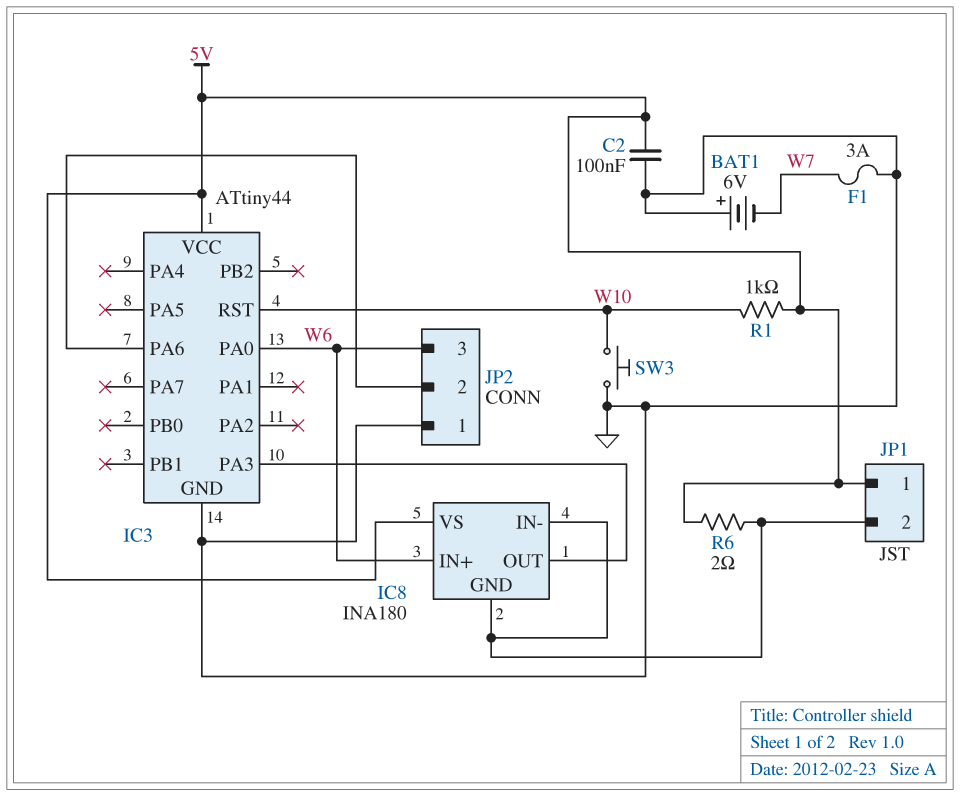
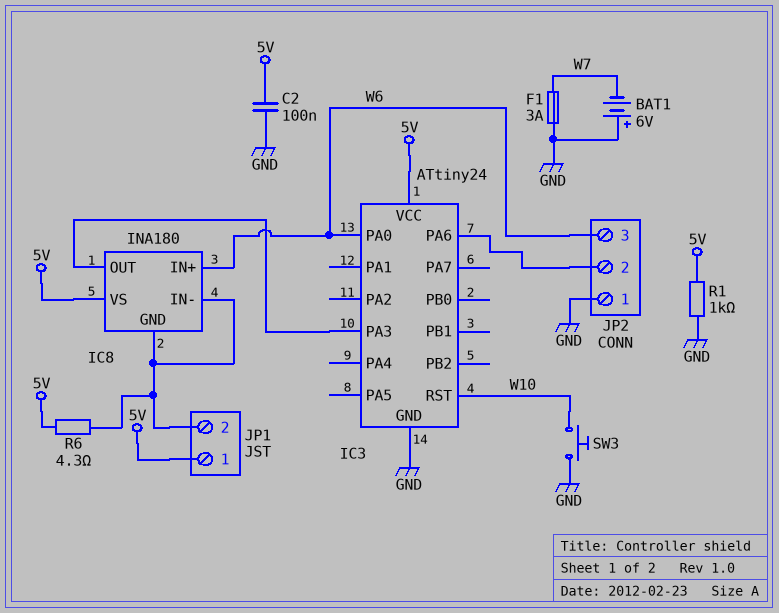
IC3: ATtiny44 -> ATtiny24
R1: 1k (5V, W10) -> 1k (5V, GND)
R6: 2 (5V, IC8/GND) -> 4.3 (5V, IC8/GND)

